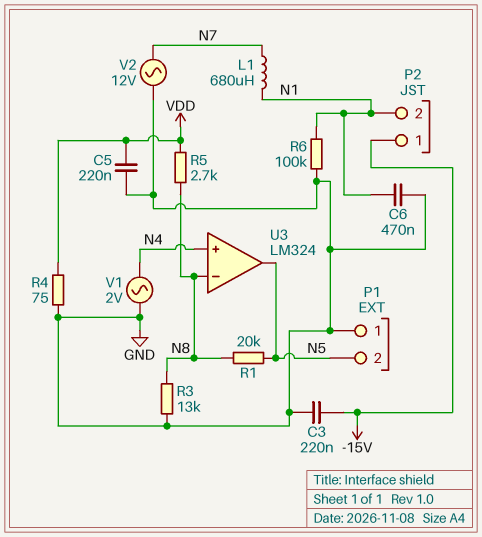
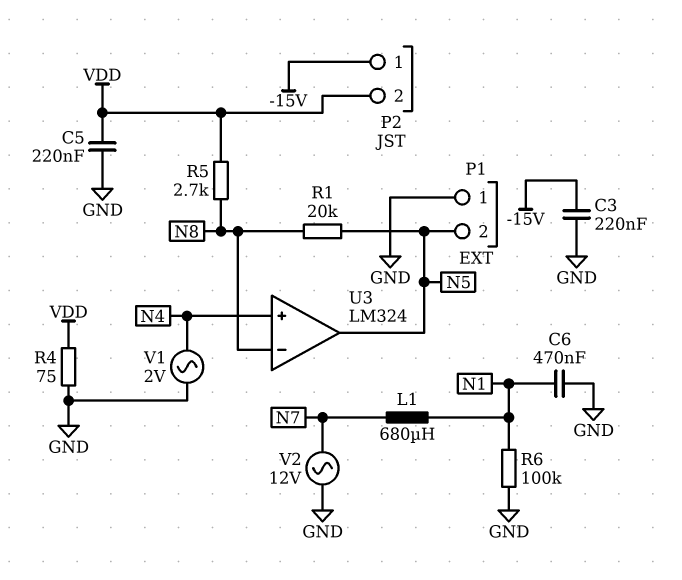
P2 pin 2: N1 -> VDD
R3: 13k (GND, N8) -> none

